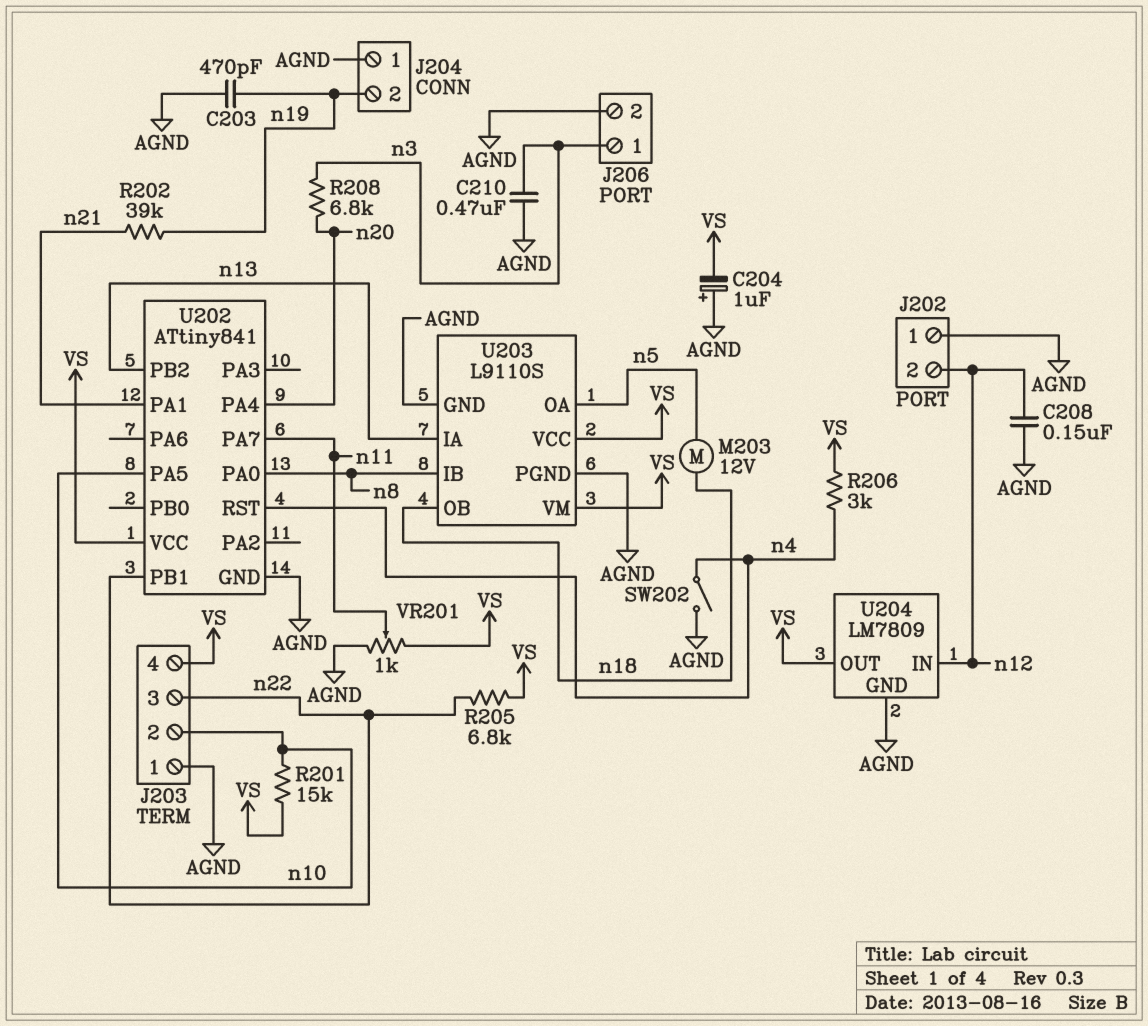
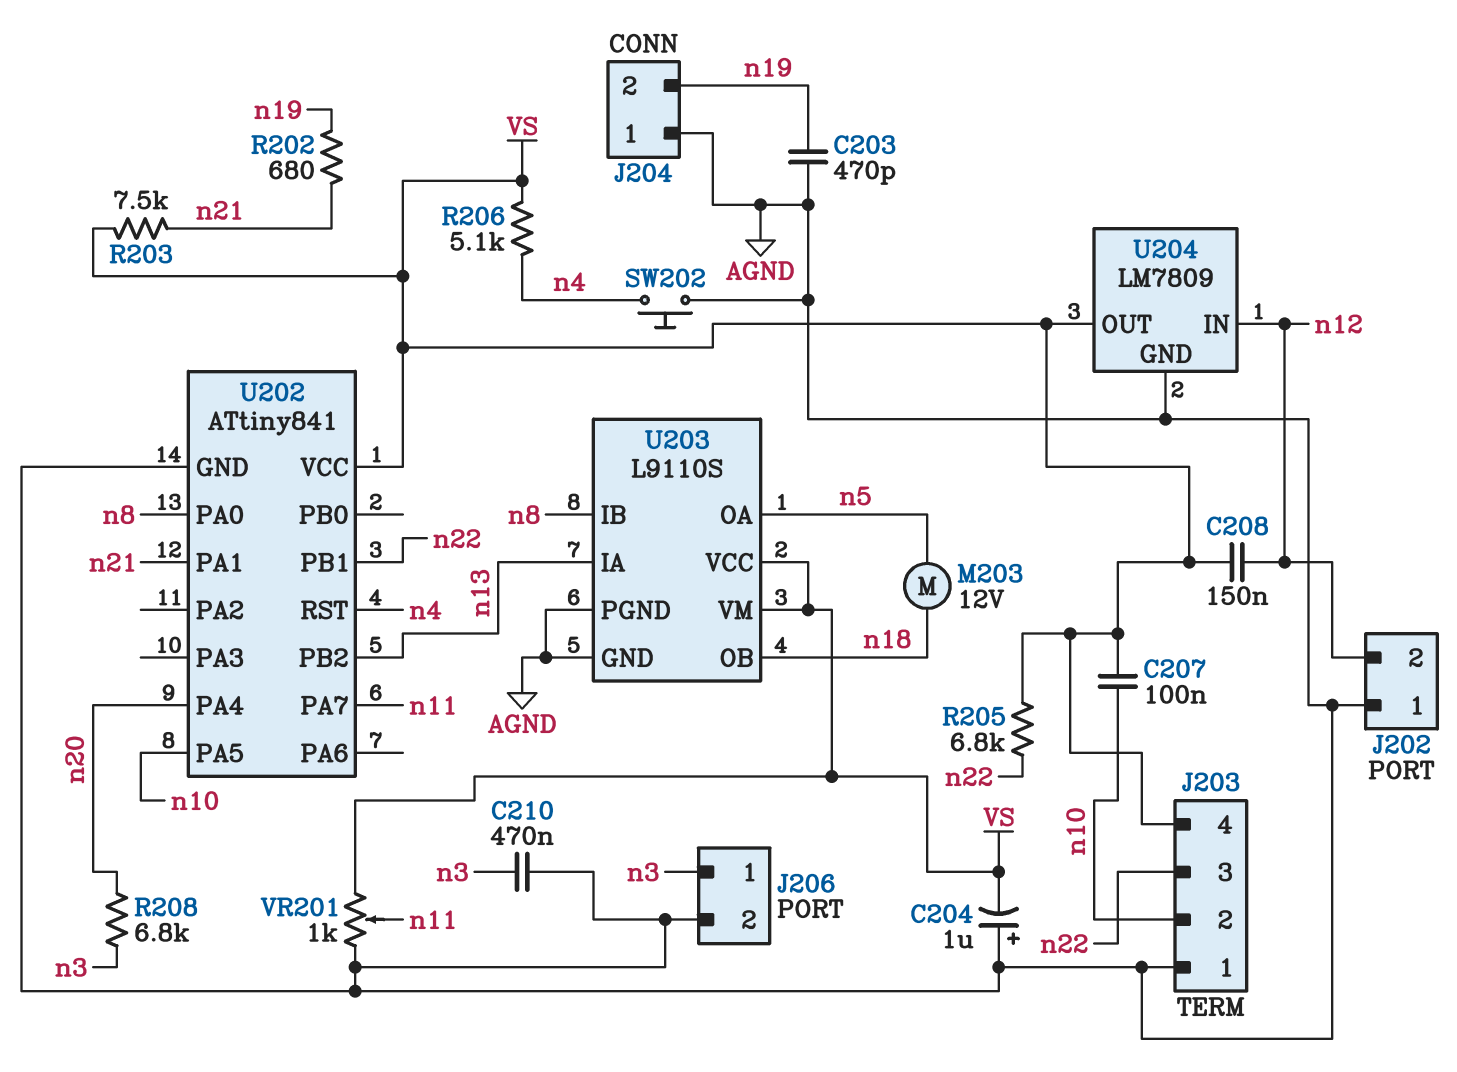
C207: none -> 100nF (VS, n10)
C208: 150nF (AGND, n12) -> 150nF (VS, n12)
R201: 15k (VS, n10) -> none
R202: 39k (n19, n21) -> 680 (n19, n21)
R203: none -> 7.5k (VS, n21)
R206: 3k (VS, n4) -> 5.1k (VS, n4)
SW202: switch (AGND, n4) -> button (AGND, n4)

